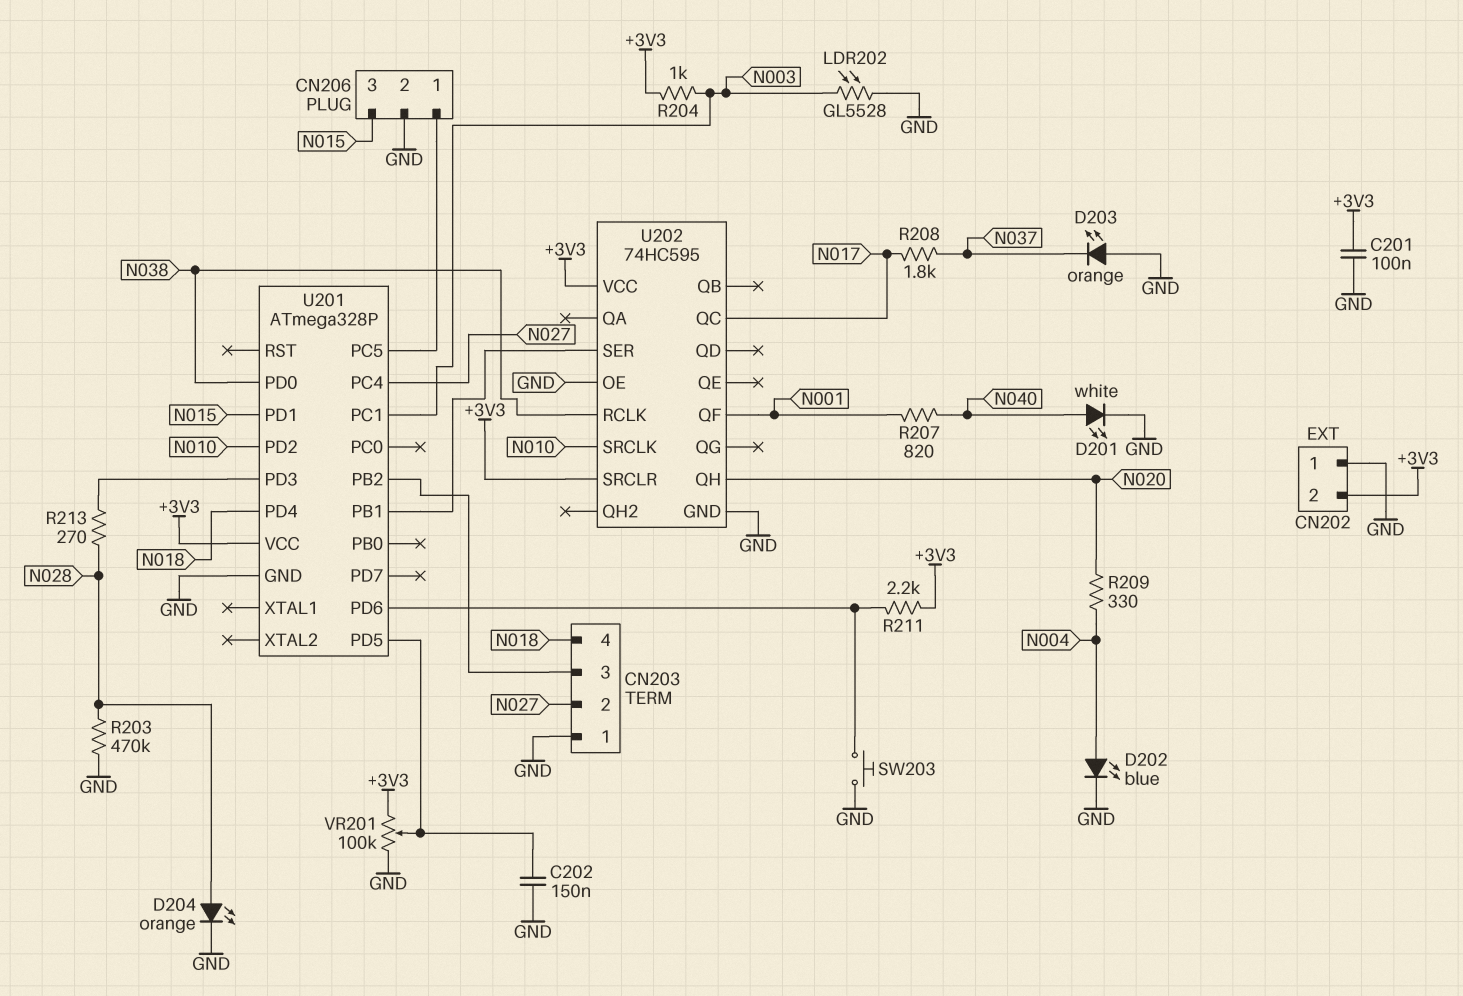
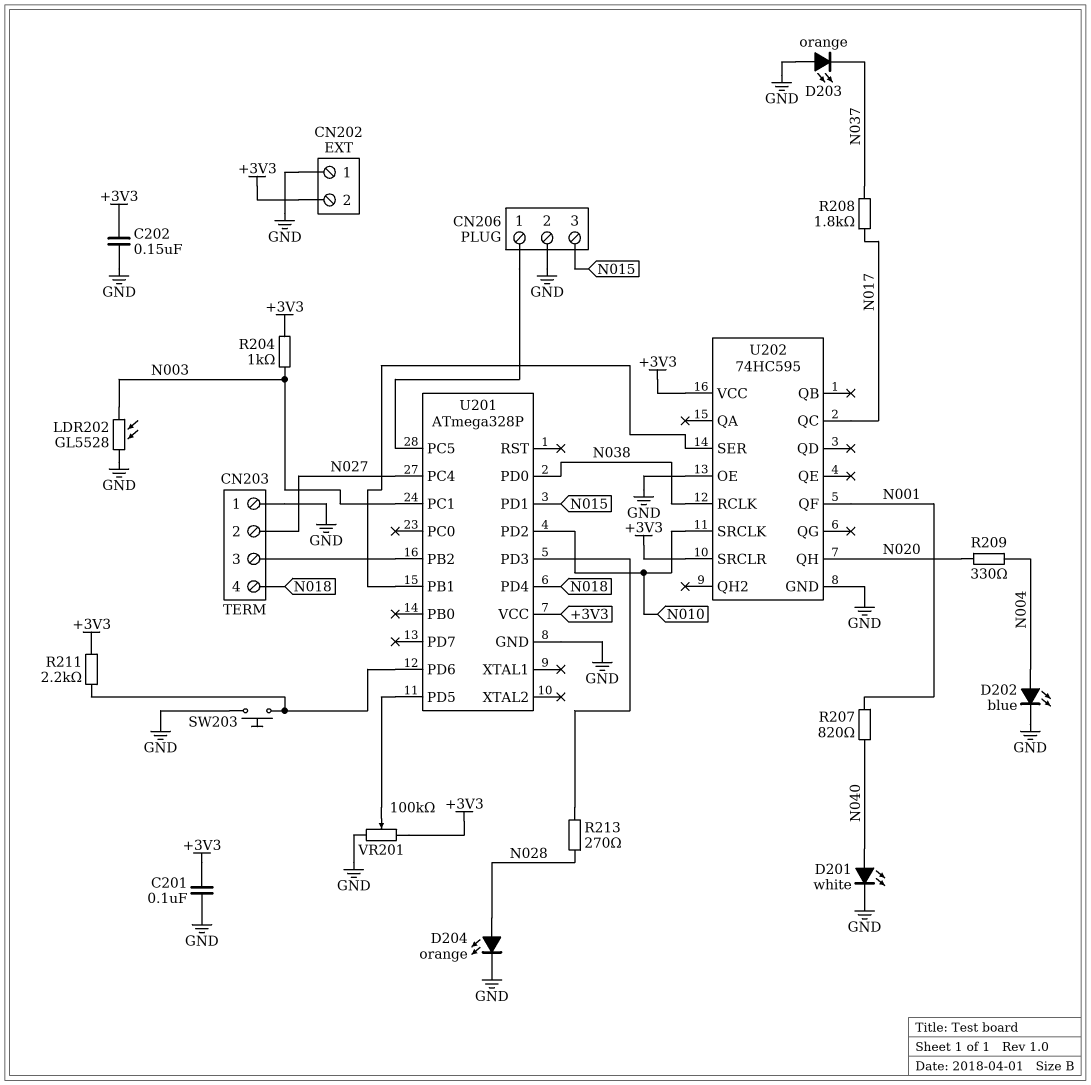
C202: 150nF (GND, U201/PD5) -> 150nF (+3V3, GND)
R203: 470k (GND, N028) -> none

